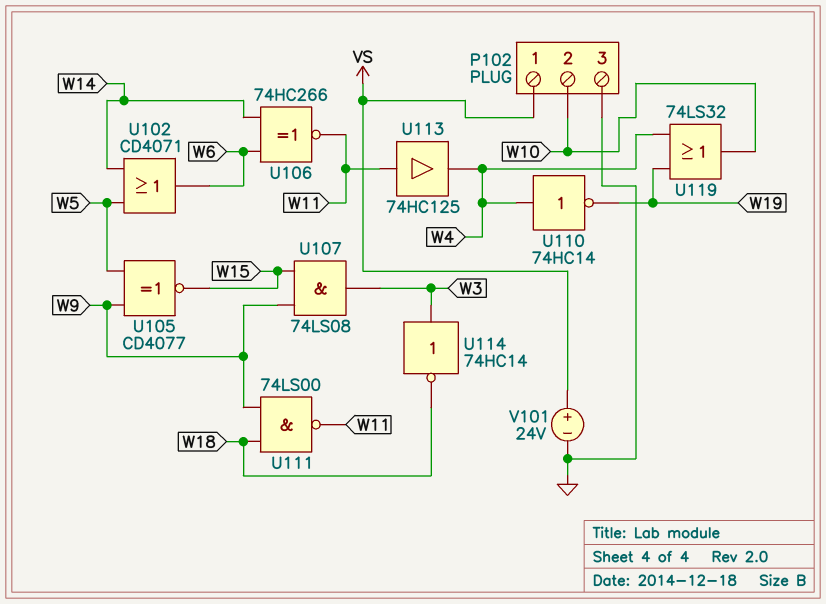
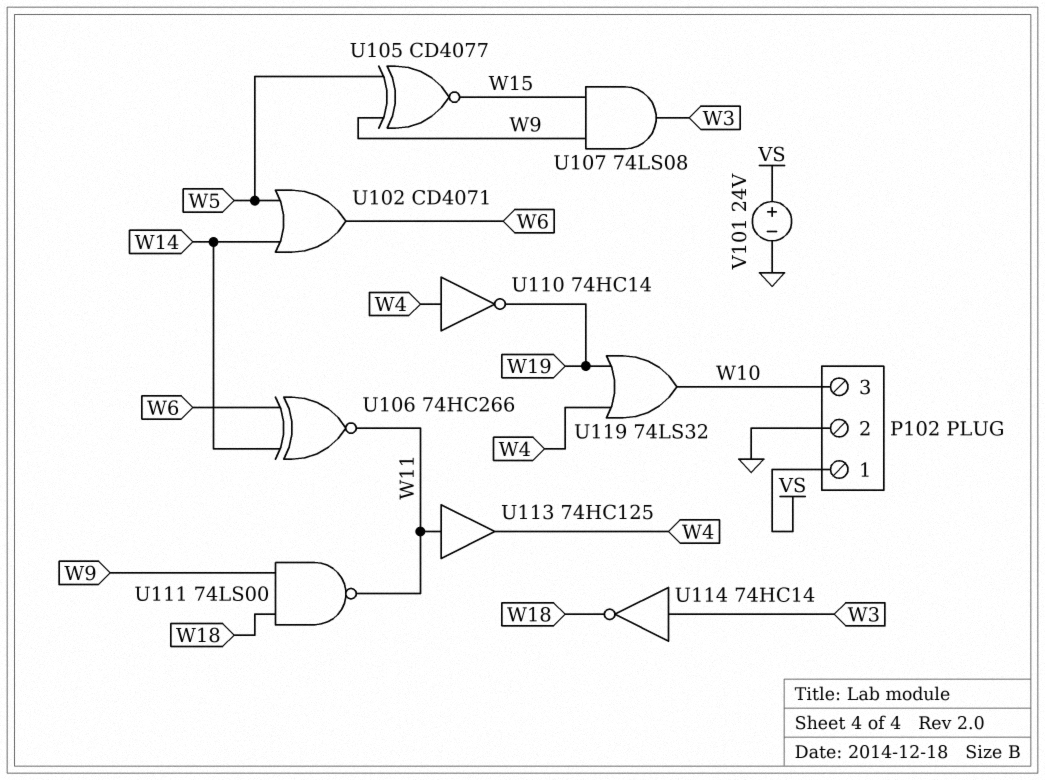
P102 pin 2: W10 -> GND
P102 pin 3: GND -> W10

